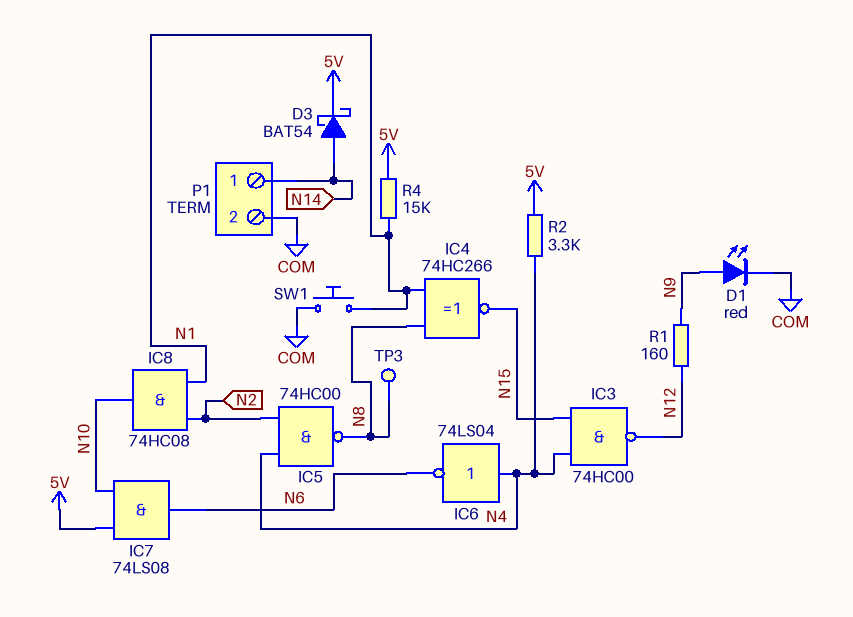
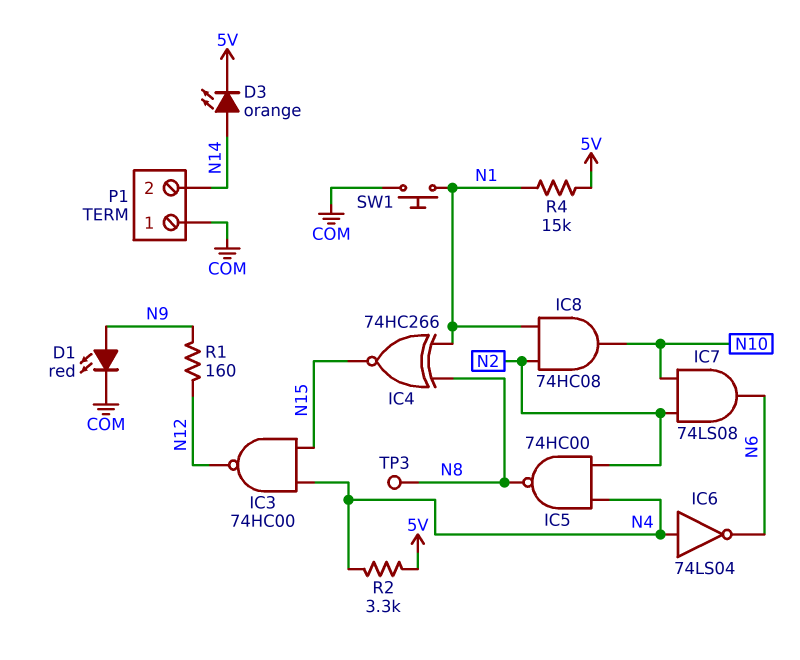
D3: schottky BAT54 (A N14, K 5V) -> LED orange (A N14, K 5V)
IC7: AND 74LS08 (in 5V, in N10, out N6) -> AND 74LS08 (in N2, in N10, out N6)
P1 pin 1: N14 -> COM
P1 pin 2: COM -> N14

